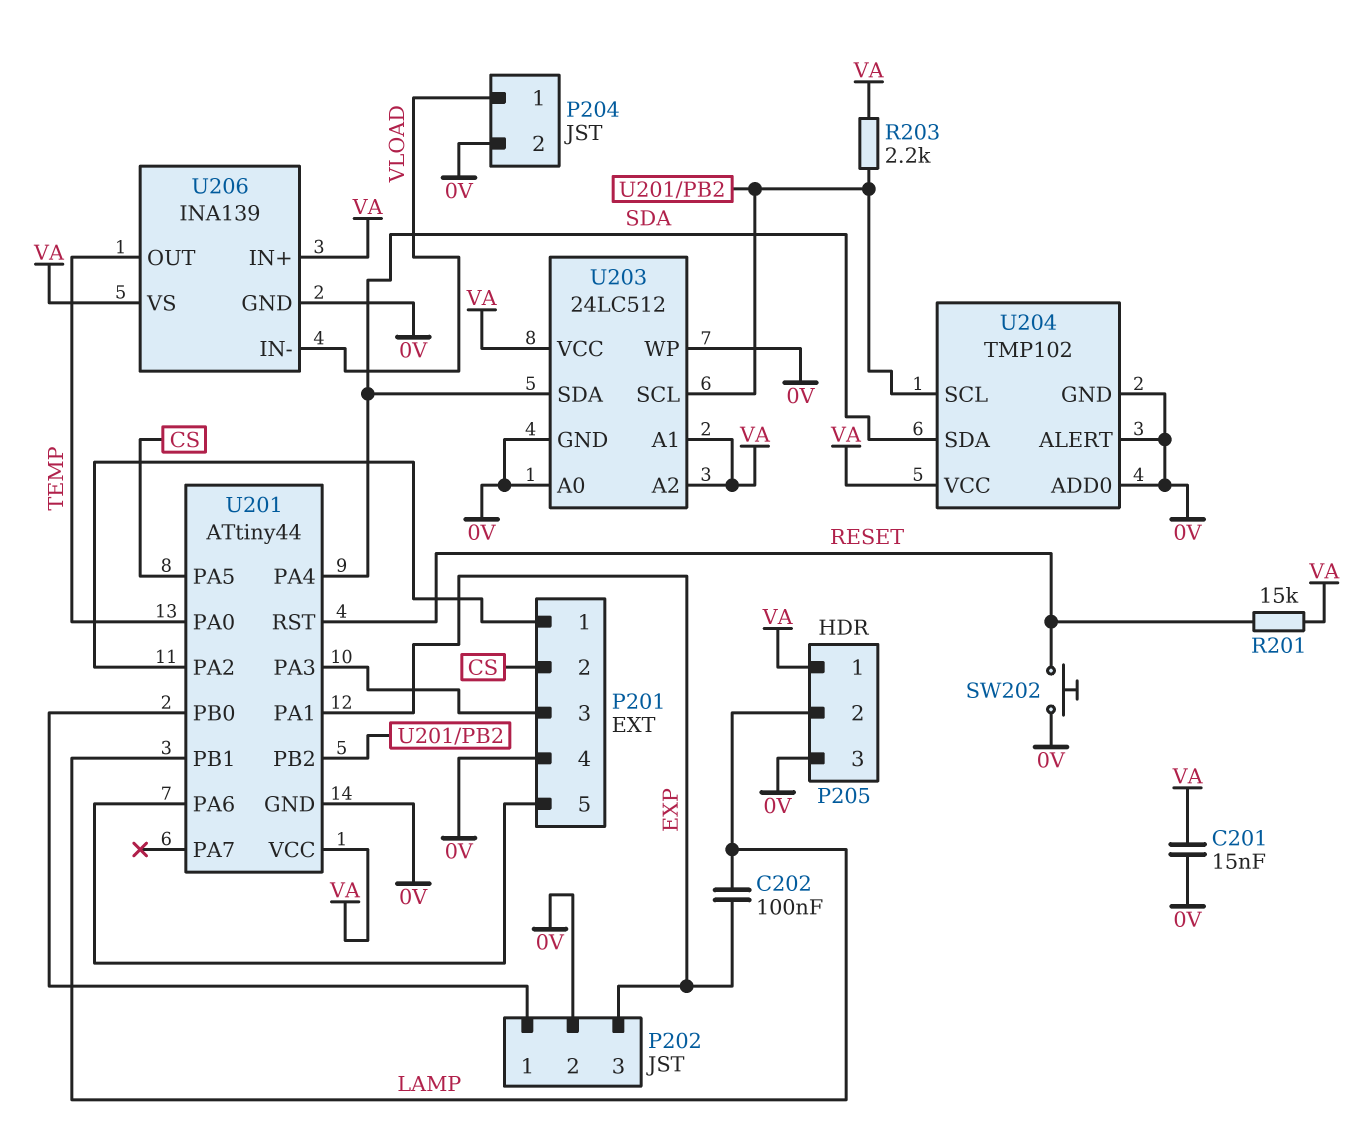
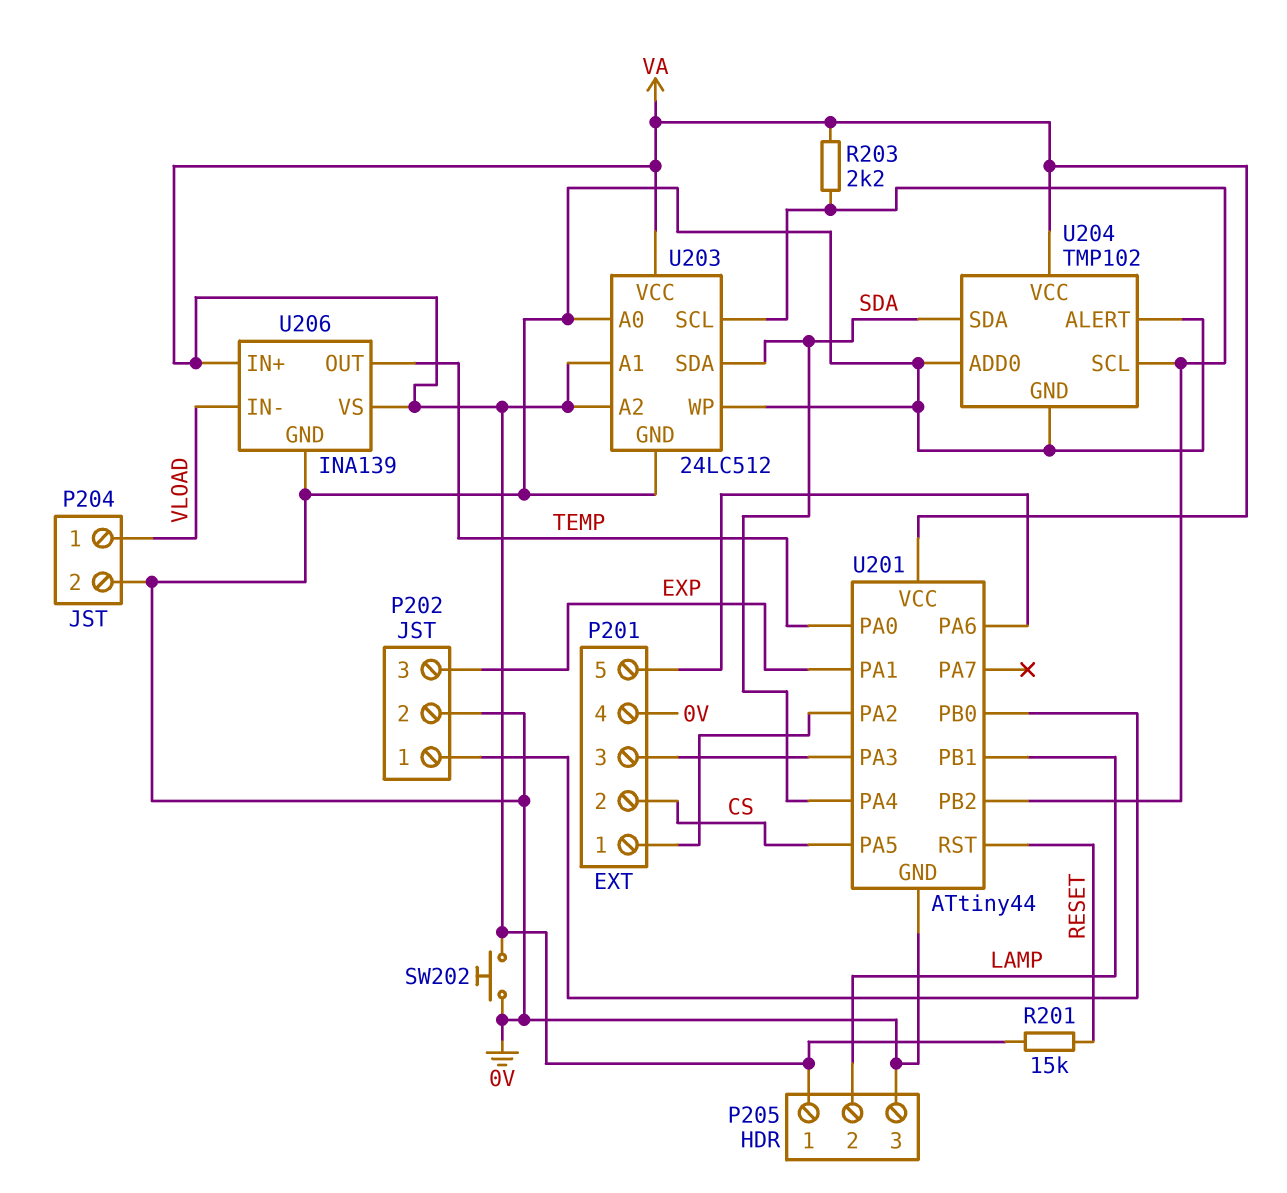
C201: 15nF (0V, VA) -> none
C202: 100nF (EXP, LAMP) -> none
SW202: button (0V, RESET) -> button (0V, VA)

